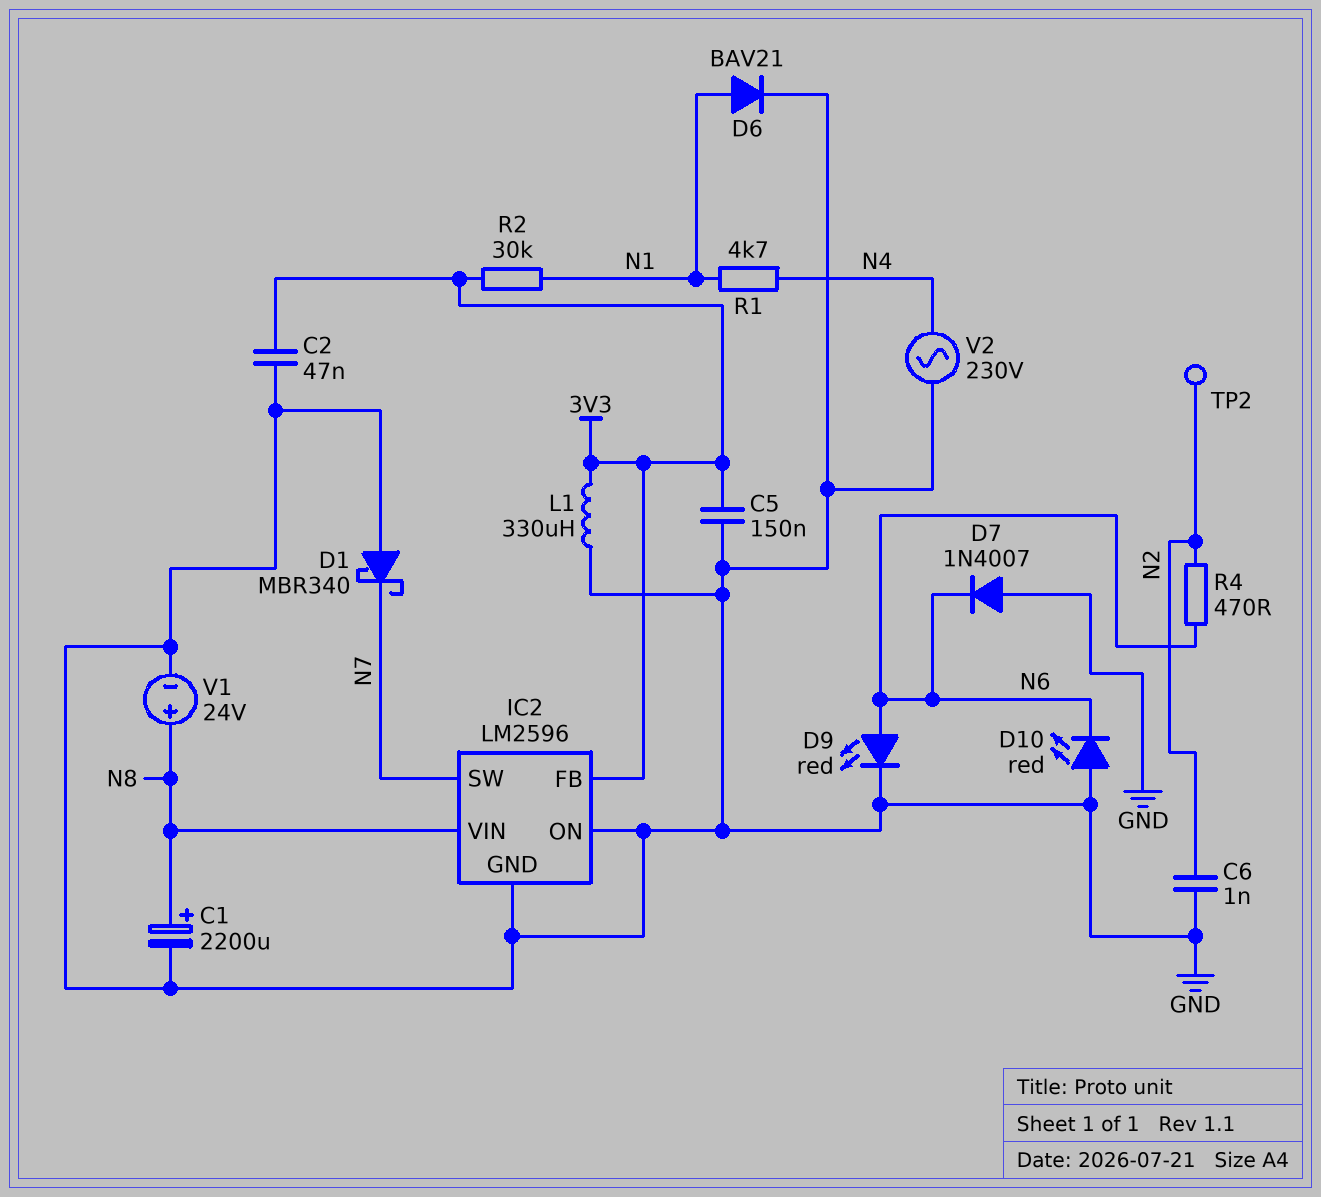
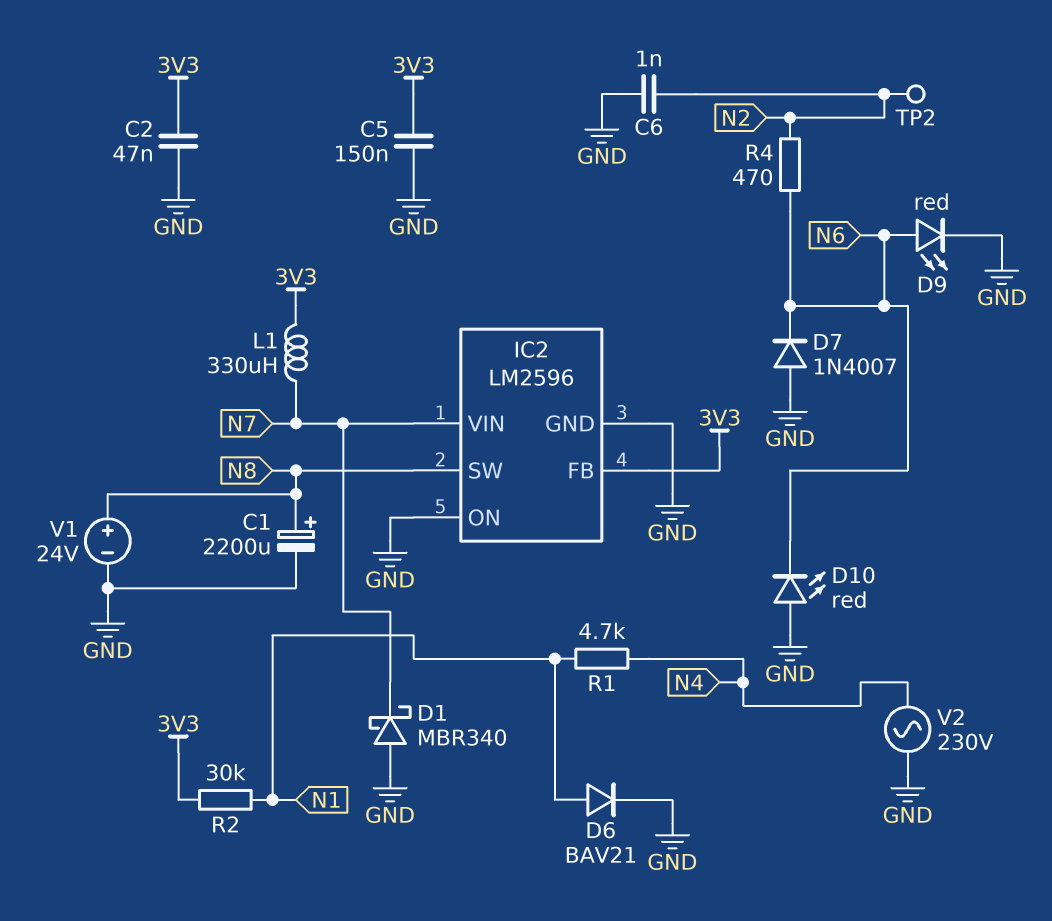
IC2 pin SW: N7 -> N8
IC2 pin VIN: N8 -> N7
L1: 330uH (3V3, GND) -> 330uH (3V3, N7)

